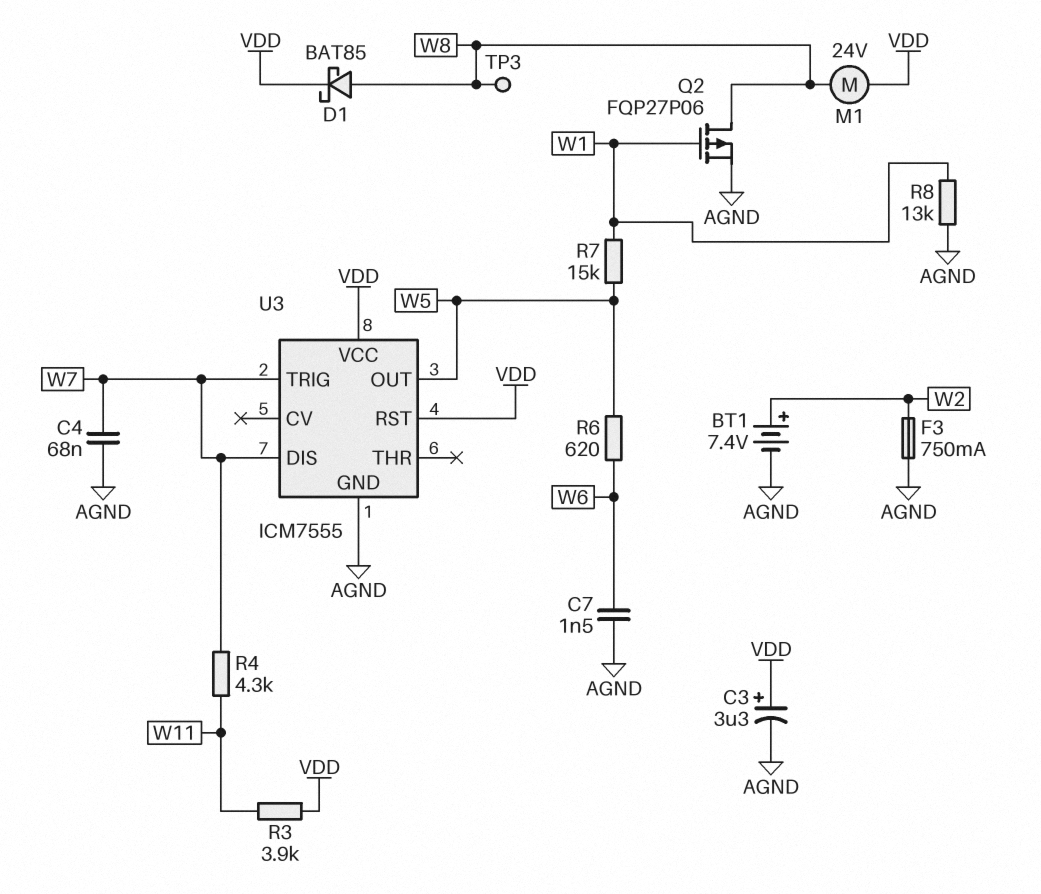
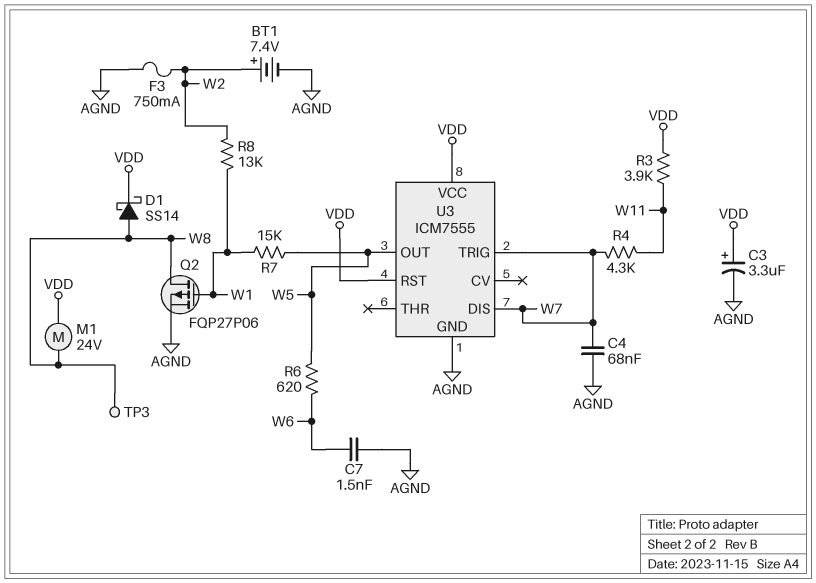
D1: schottky BAT85 (A W8, K VDD) -> schottky SS14 (A W8, K VDD)
R8: 13k (AGND, W1) -> 13k (W1, W2)

